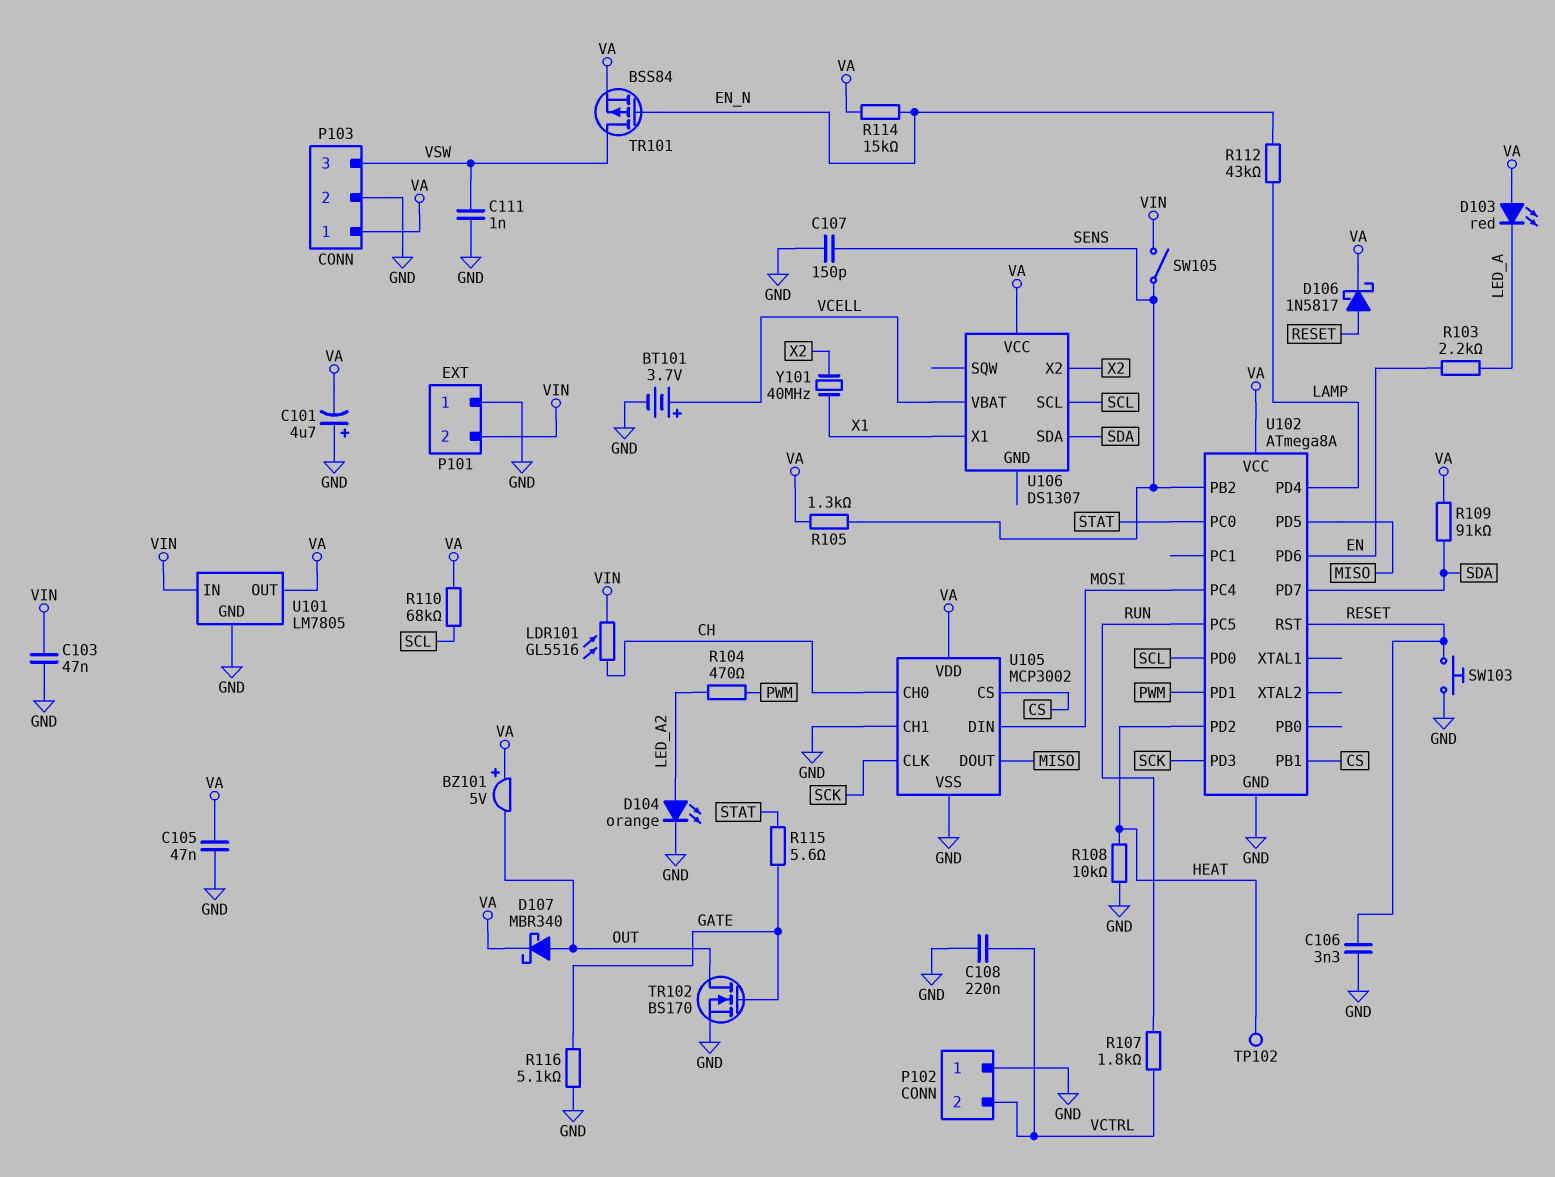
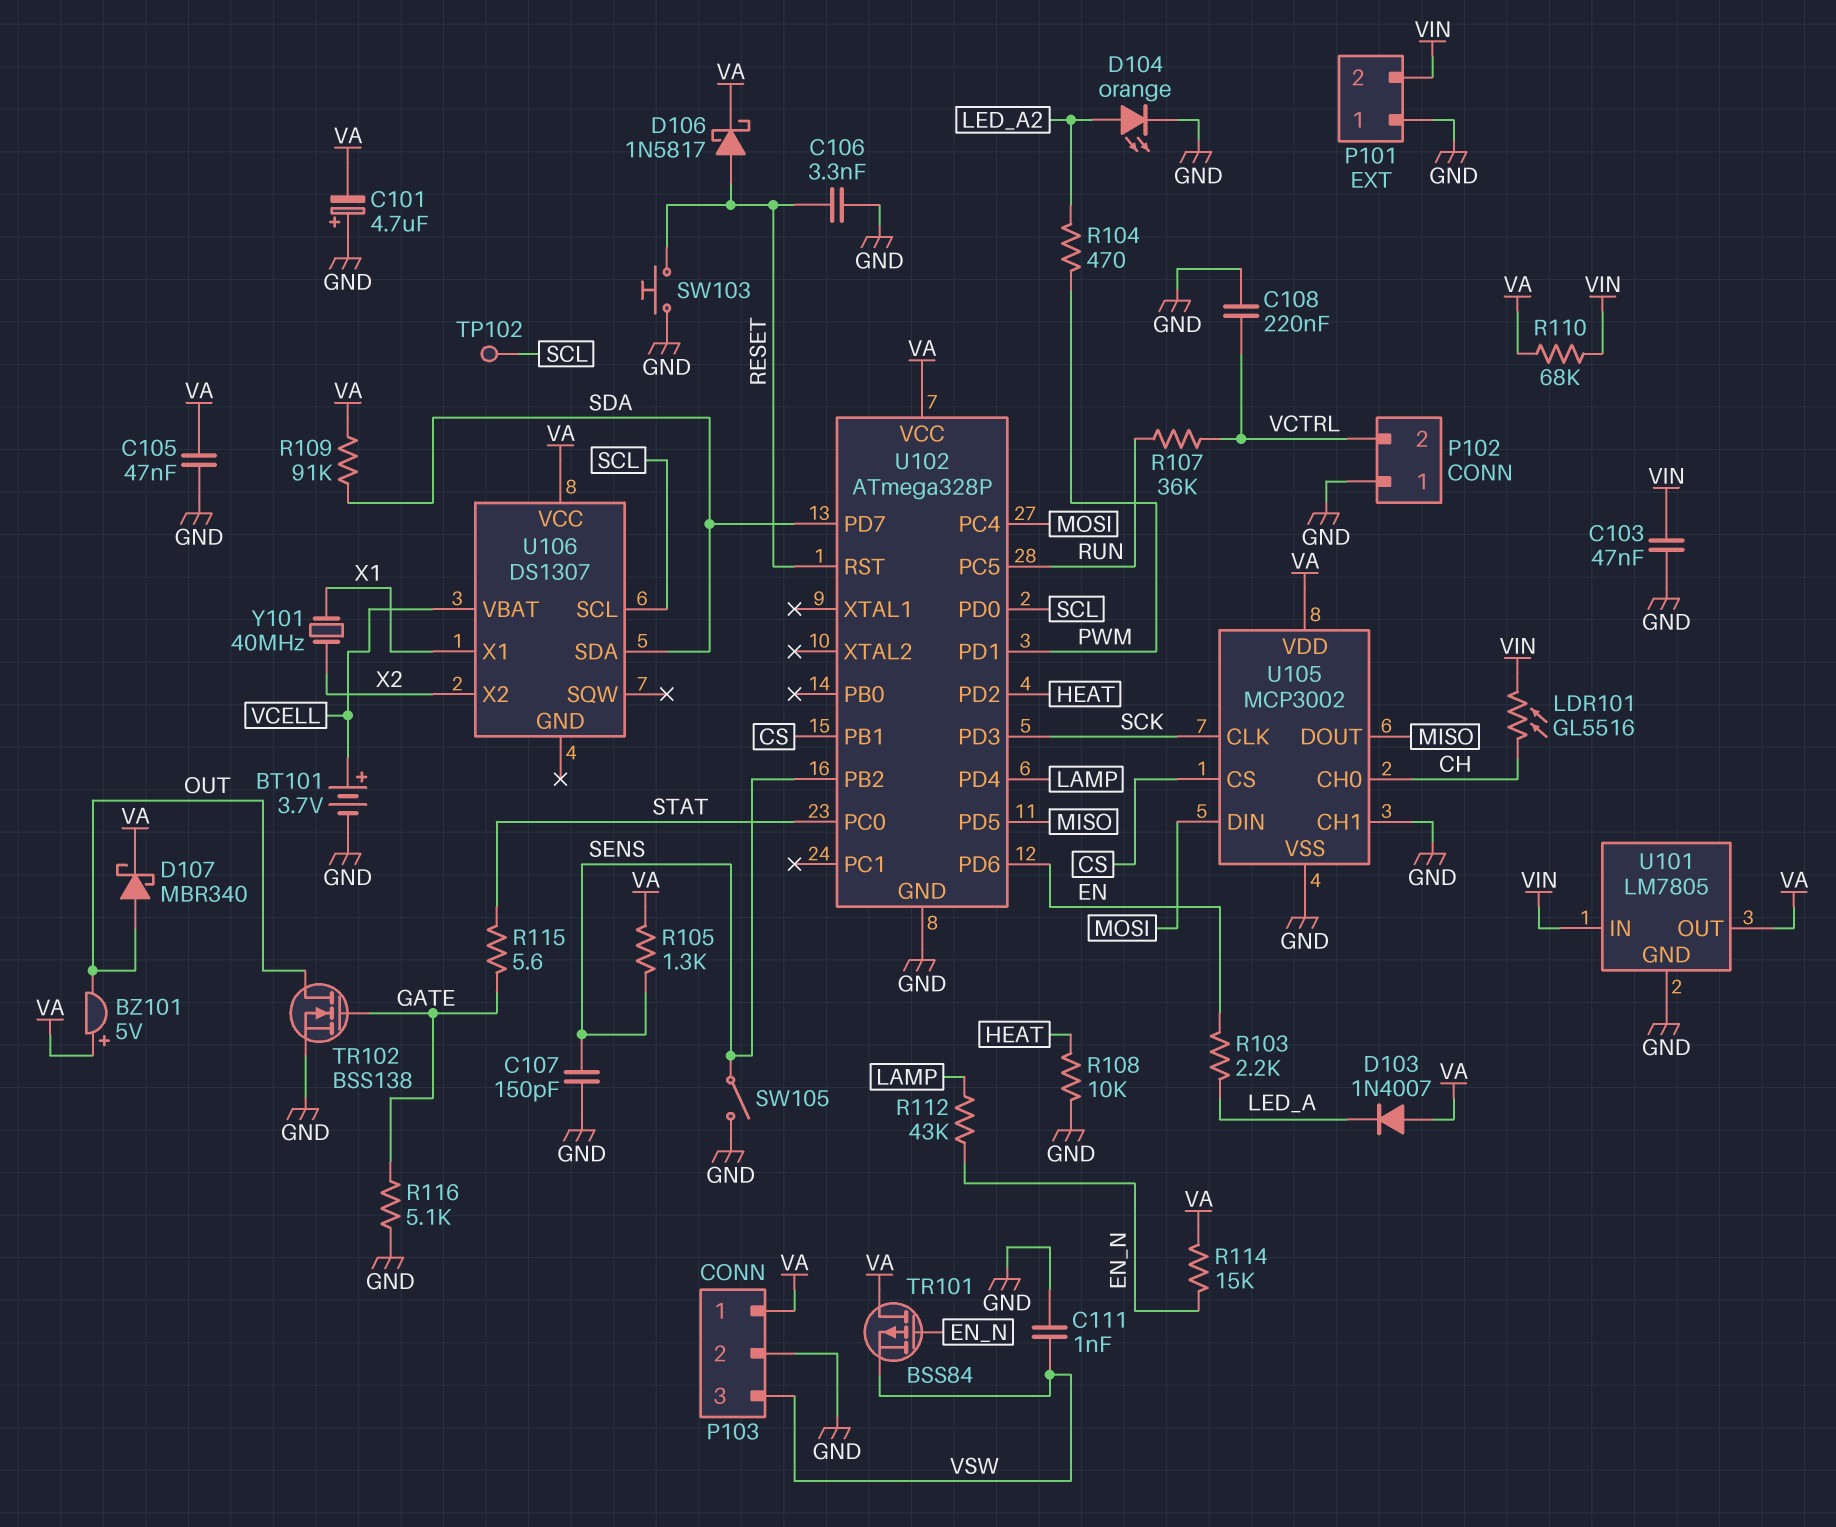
D103: LED red (A VA, K LED_A) -> diode 1N4007 (A VA, K LED_A)
R107: 1.8k (RUN, VCTRL) -> 36k (RUN, VCTRL)
R110: 68k (SCL, VA) -> 68k (VA, VIN)
SW105: switch (SENS, VIN) -> switch (GND, SENS)
TP102: test point (HEAT) -> test point (SCL)
TR101: PMOS BSS84 (G EN_N, D VSW, S VA) -> PMOS BSS84 (G EN_N, D VA, S VSW)
TR102: NMOS BS170 (G GATE, D OUT, S GND) -> NMOS BSS138 (G GATE, D OUT, S GND)
U102: ATmega8A -> ATmega328P

